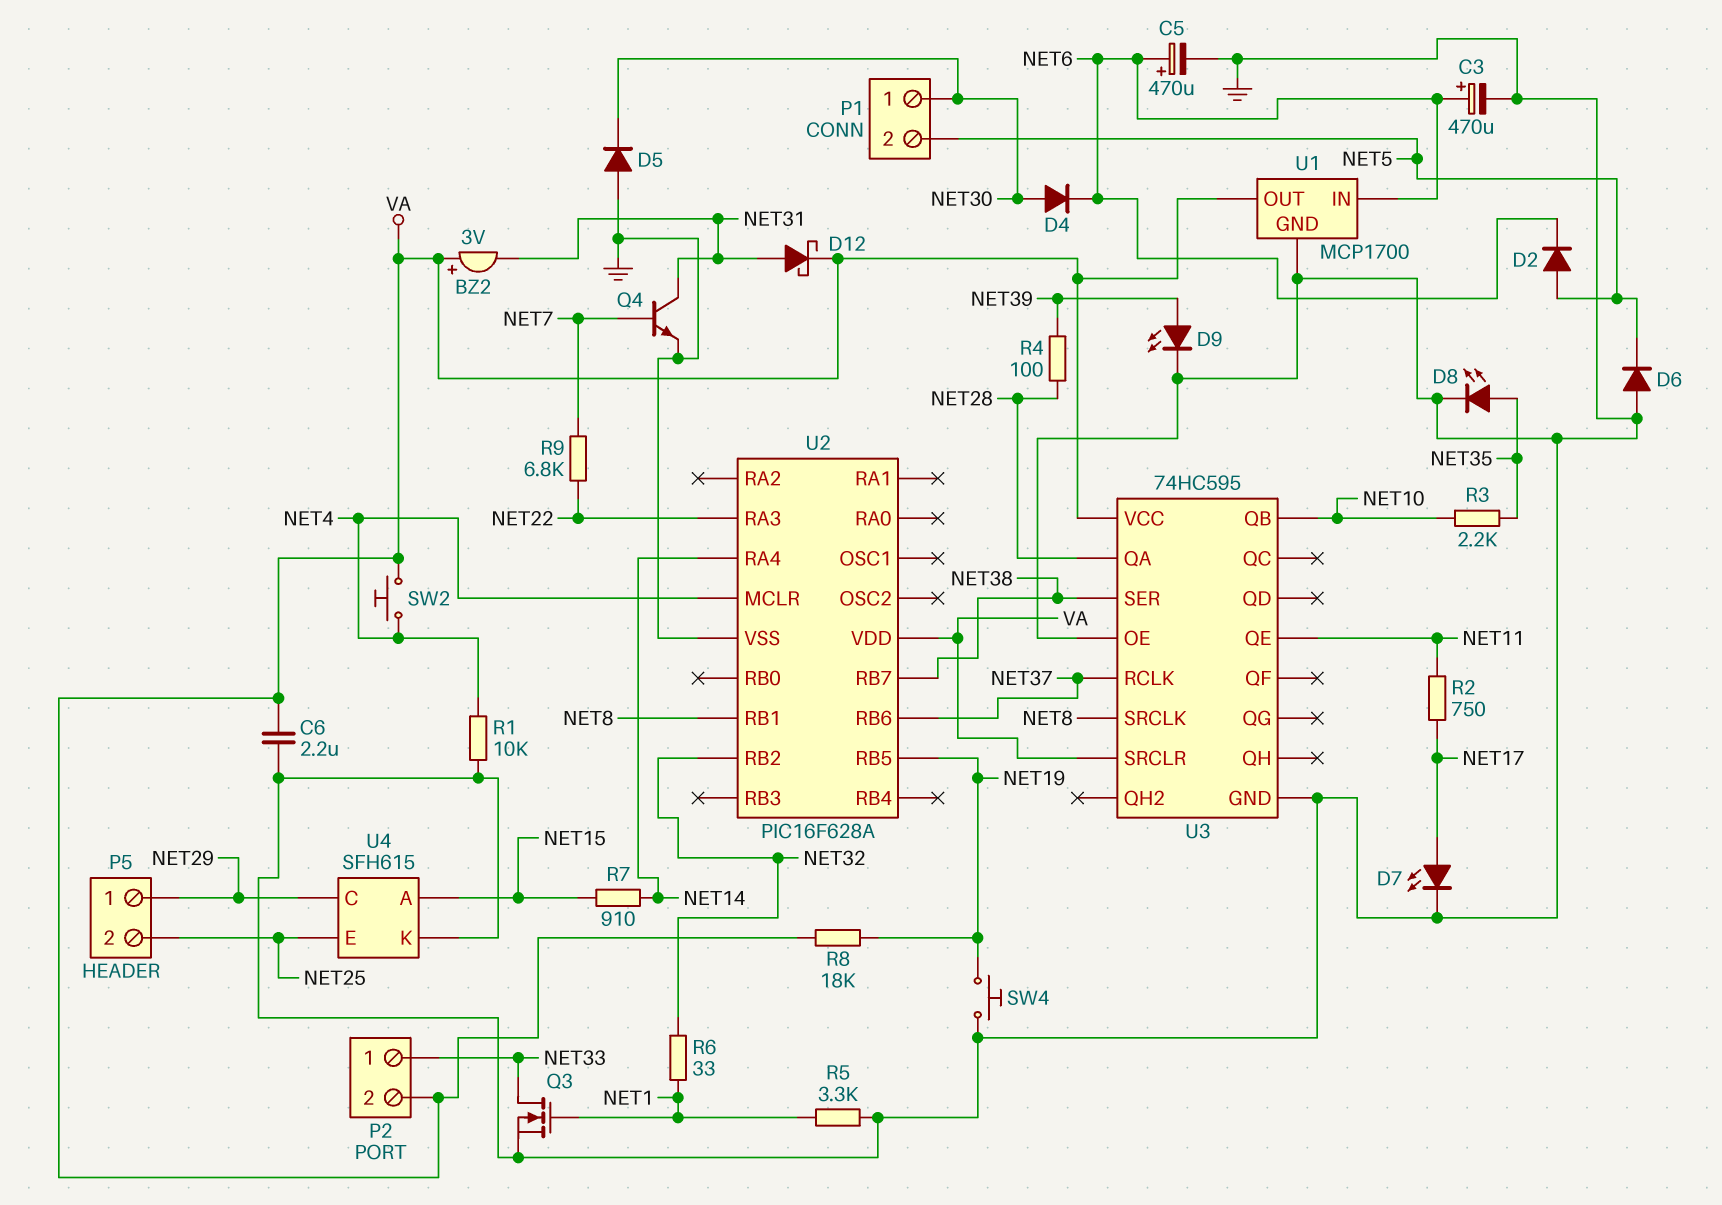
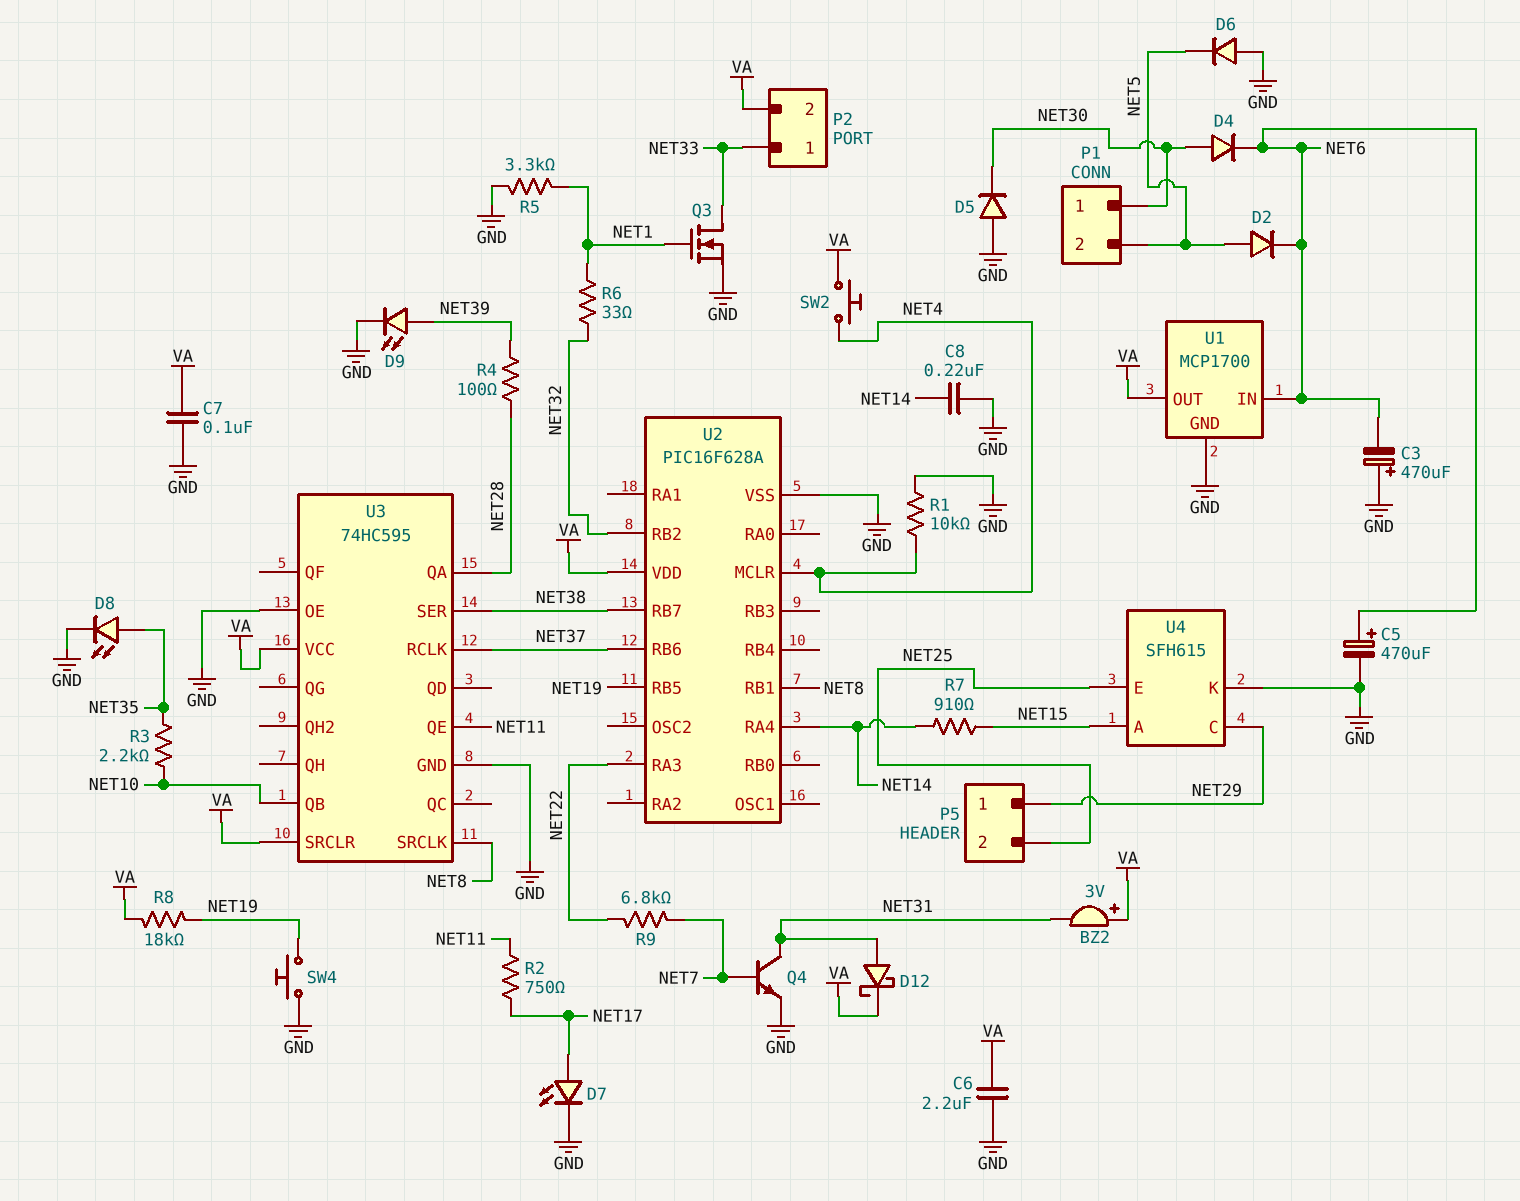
C3: 470uF (plus NET6, minus GND) -> 470uF (plus GND, minus NET6)
C7: none -> 100nF (GND, VA)
C8: none -> 220nF (GND, NET14)

